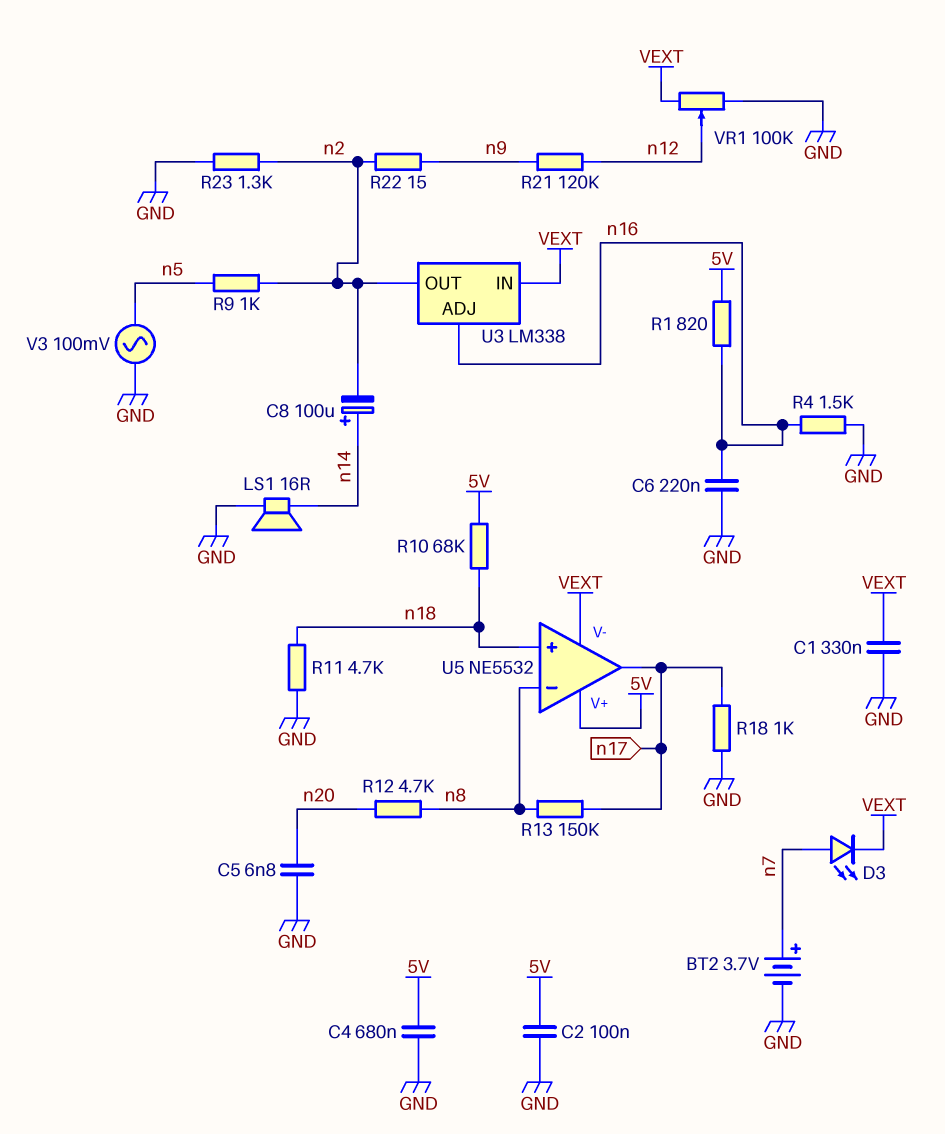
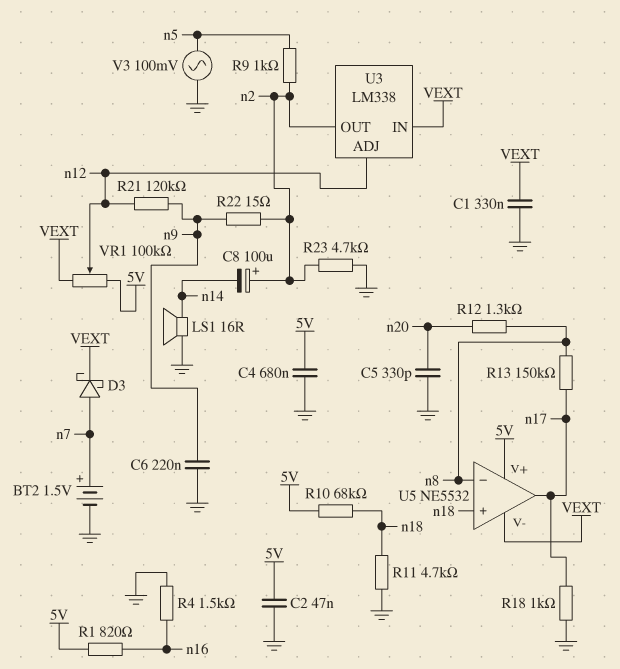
BT2: 3.7V (plus n7, minus GND) -> 1.5V (plus n7, minus GND)
C2: 100nF (5V, GND) -> 47nF (5V, GND)
C5: 6.8nF (GND, n20) -> 330pF (GND, n20)
C6: 220nF (GND, n16) -> 220nF (GND, n9)
C8: 100uF (plus n14, minus n2) -> 100uF (plus n2, minus n14)
D3: LED (A n7, K VEXT) -> schottky (A n7, K VEXT)
R12: 4.7k (n8, n20) -> 1.3k (n8, n20)
R23: 1.3k (GND, n2) -> 4.7k (GND, n2)
U3 pin ADJ: n16 -> n12
VR1: 100k (GND, VEXT, wiper n12) -> 100k (5V, VEXT, wiper n12)

